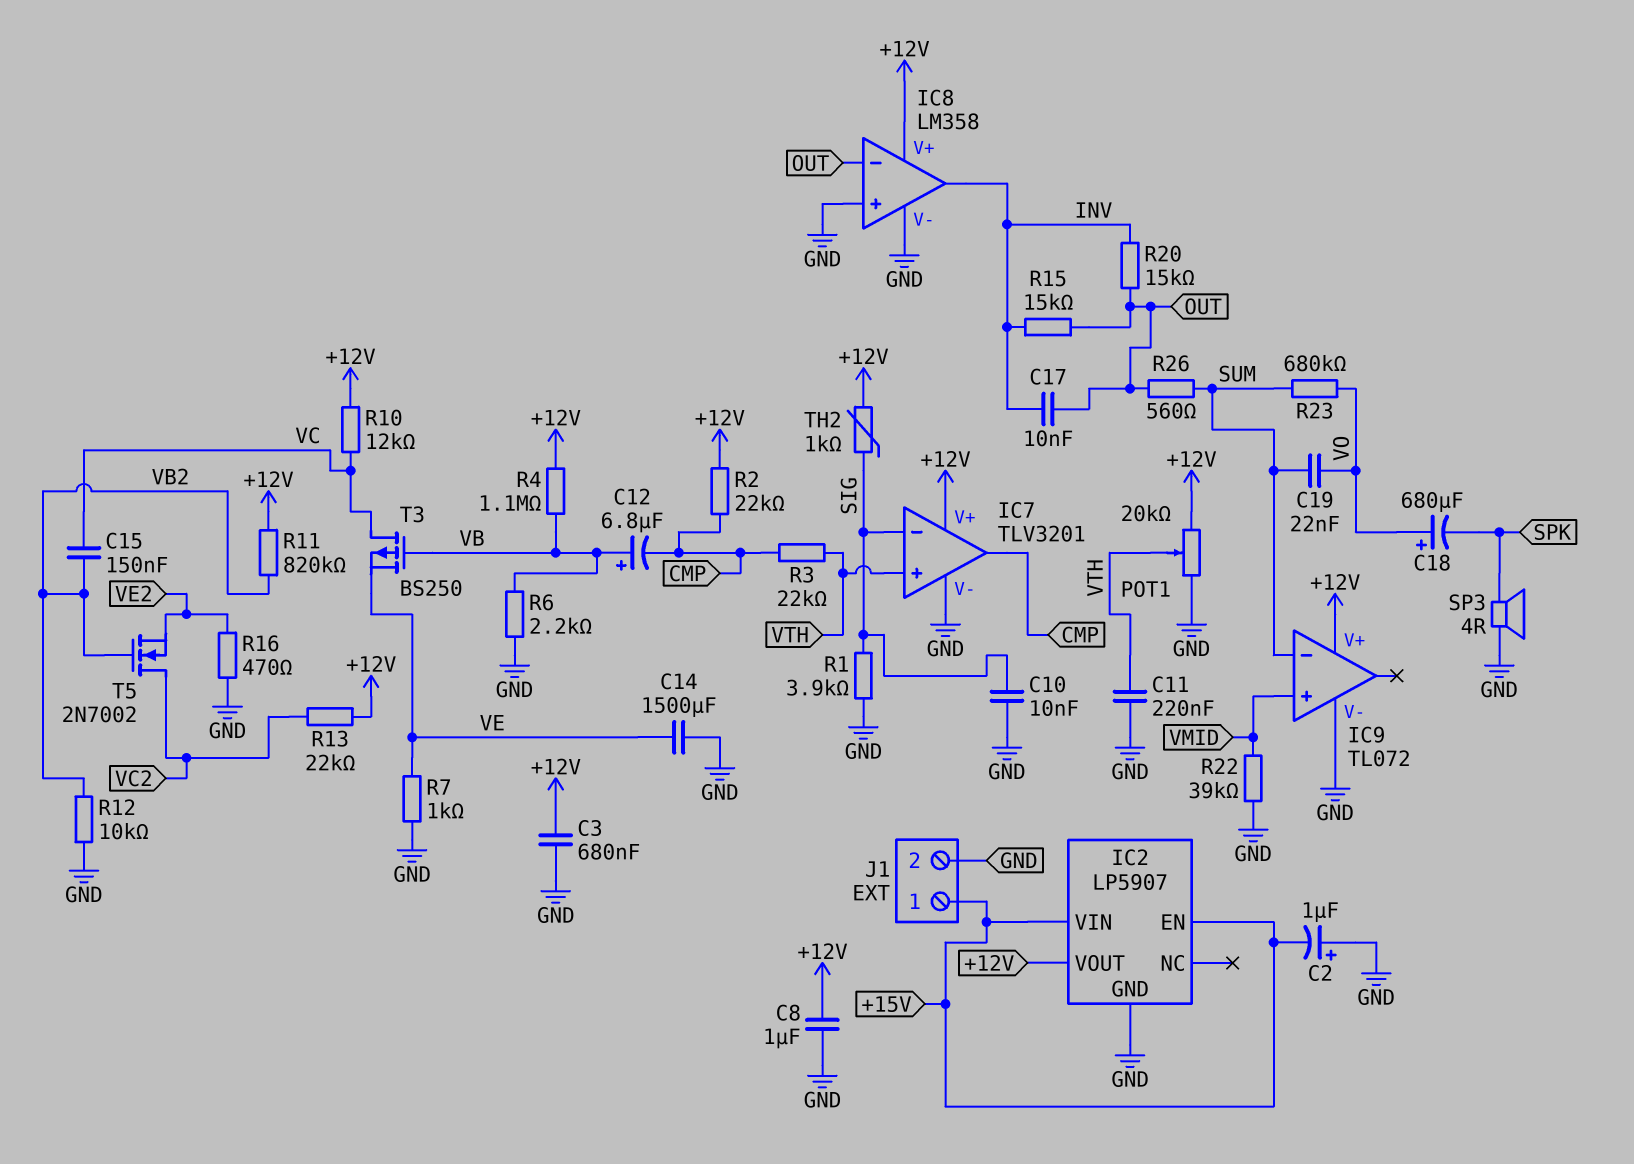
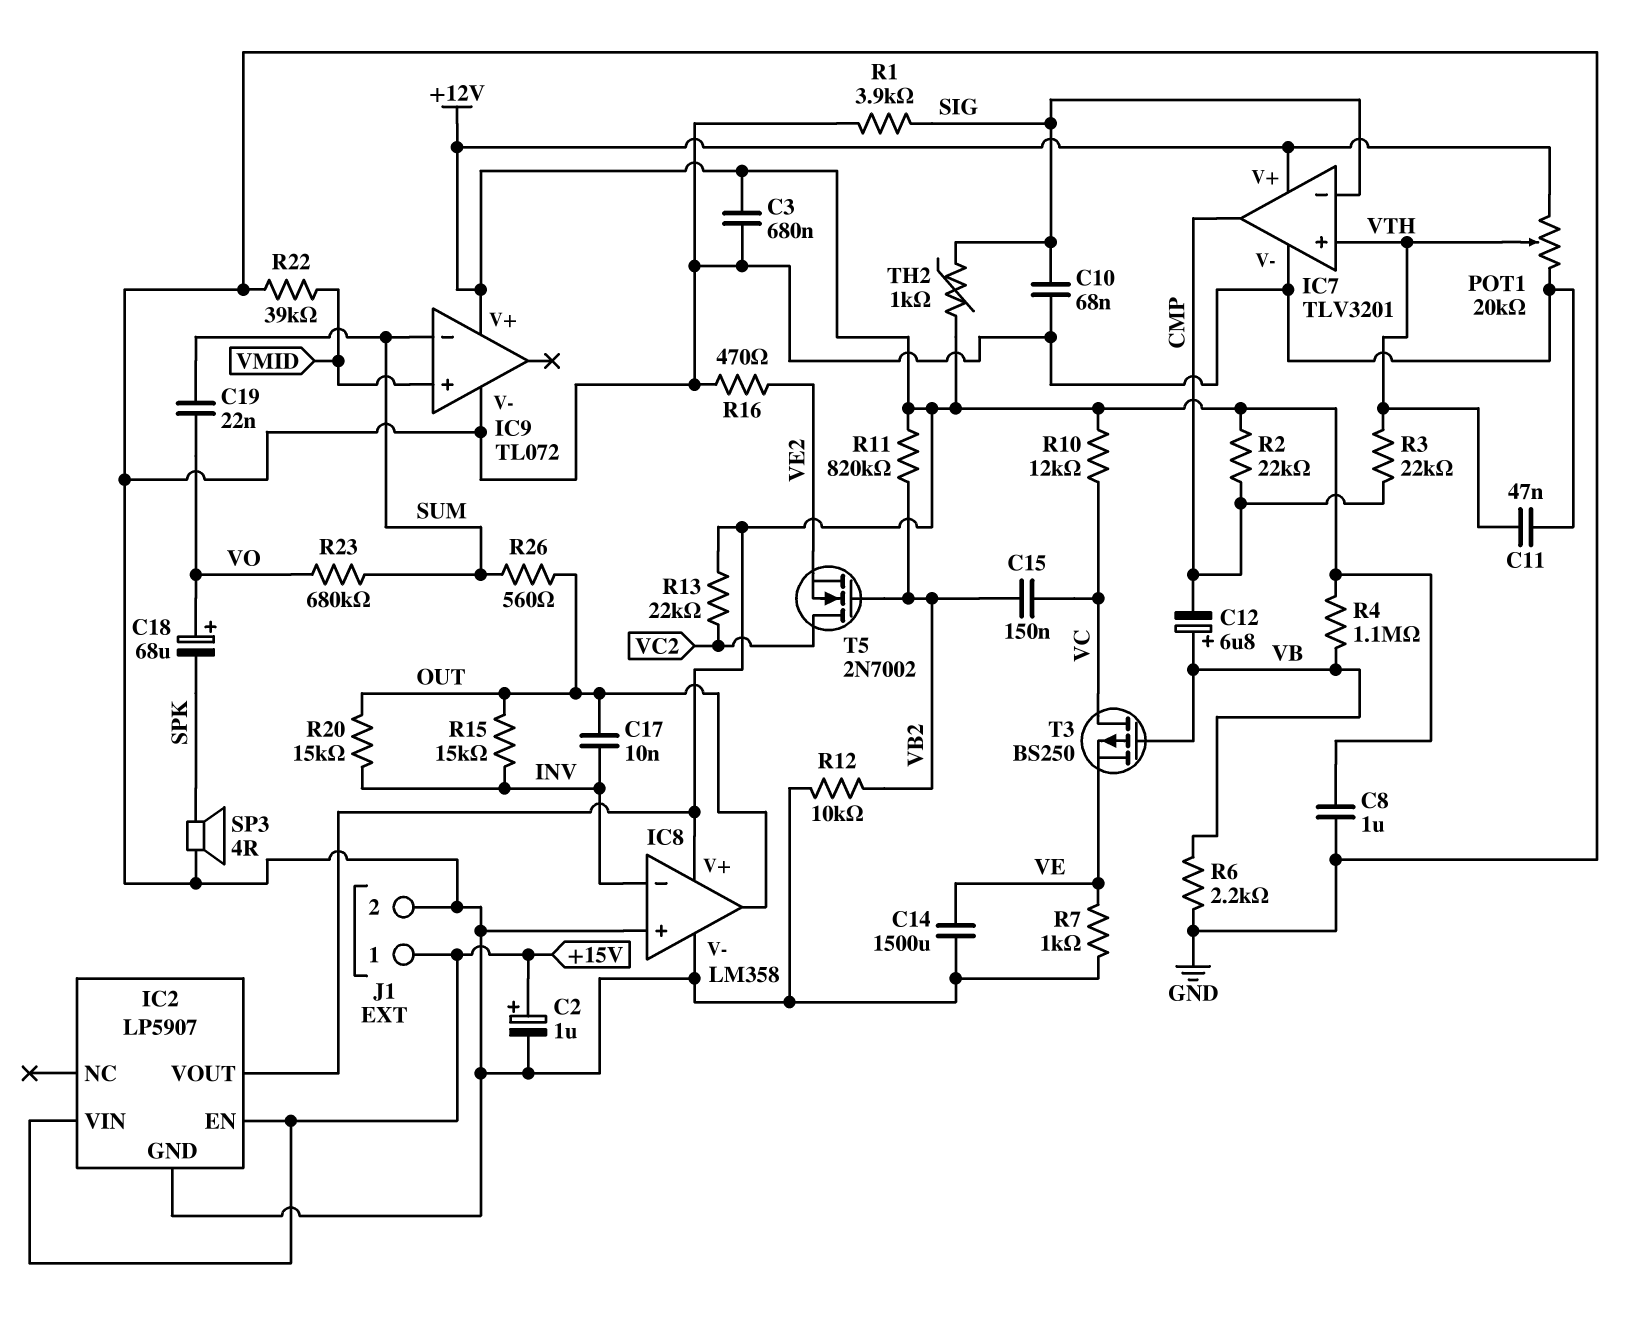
C2: 1uF (plus GND, minus +15V) -> 1uF (plus +15V, minus GND)
C10: 10nF (GND, SIG) -> 68nF (GND, SIG)
C11: 220nF (GND, VTH) -> 47nF (GND, VTH)
C18: 680uF (plus VO, minus SPK) -> 68uF (plus VO, minus SPK)
IC8 pin in-: OUT -> INV
IC8 pin out: INV -> OUT

